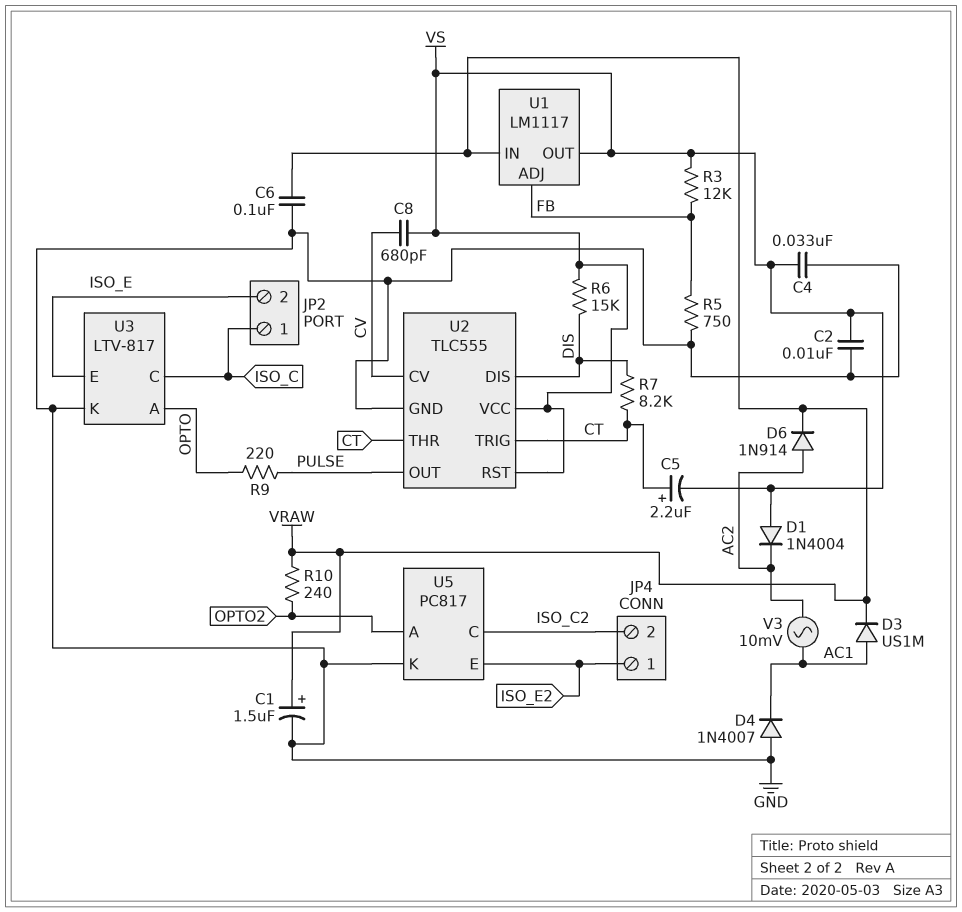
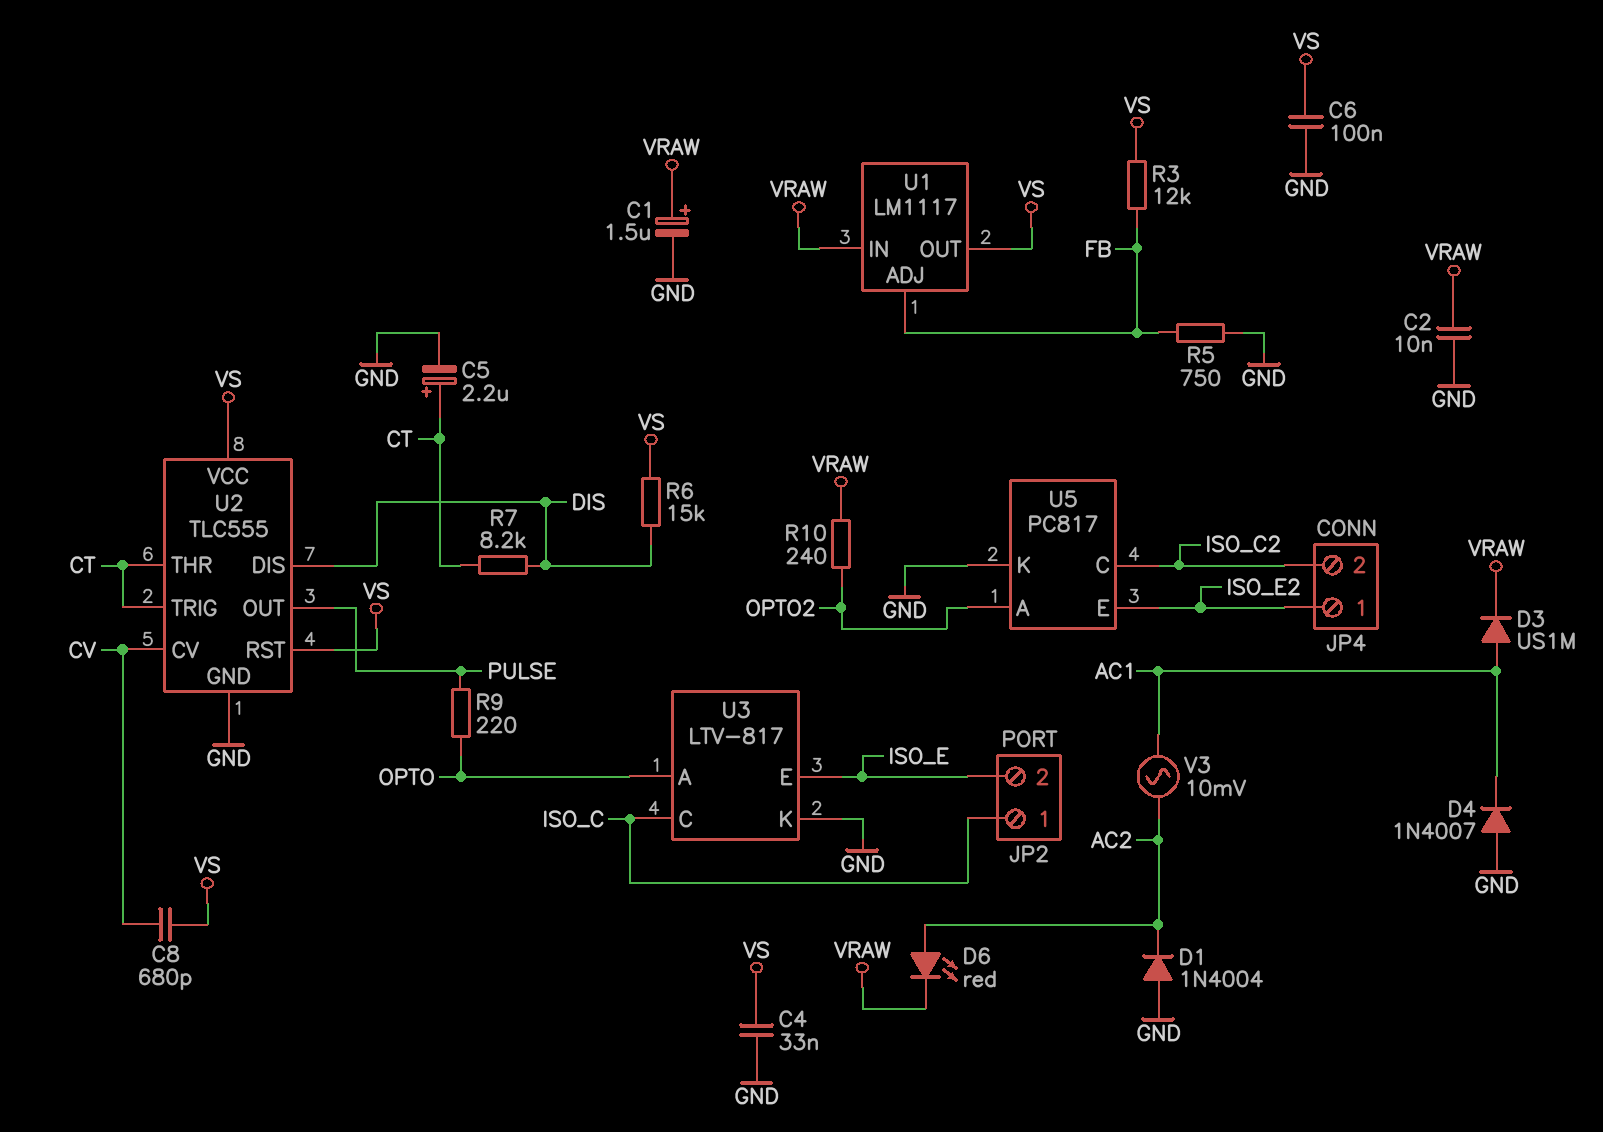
C2: 10nF (GND, VS) -> 10nF (GND, VRAW)
C5: 2.2uF (plus CT, minus VS) -> 2.2uF (plus CT, minus GND)
C6: 100nF (GND, VRAW) -> 100nF (GND, VS)
D1: diode 1N4004 (A VS, K AC2) -> diode 1N4004 (A GND, K AC2)
D6: diode 1N914 (A AC2, K VRAW) -> LED red (A AC2, K VRAW)

